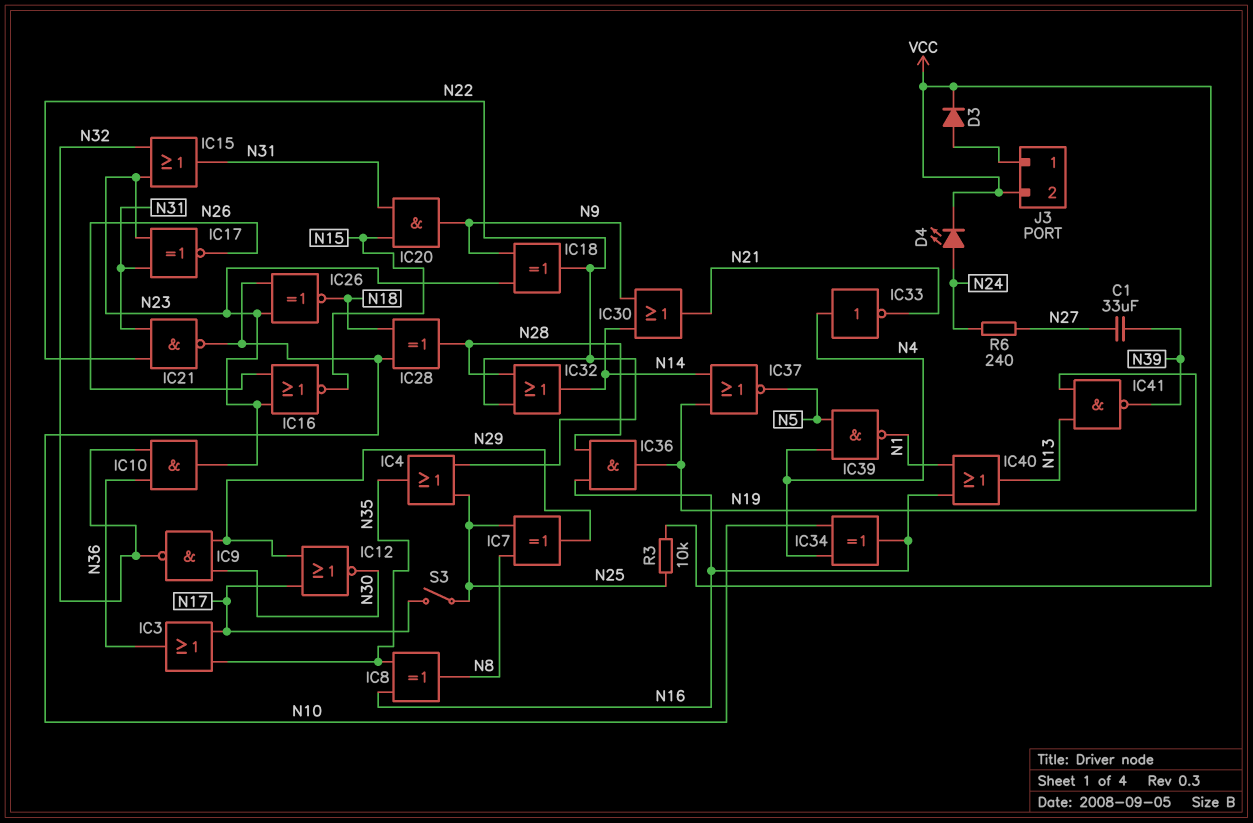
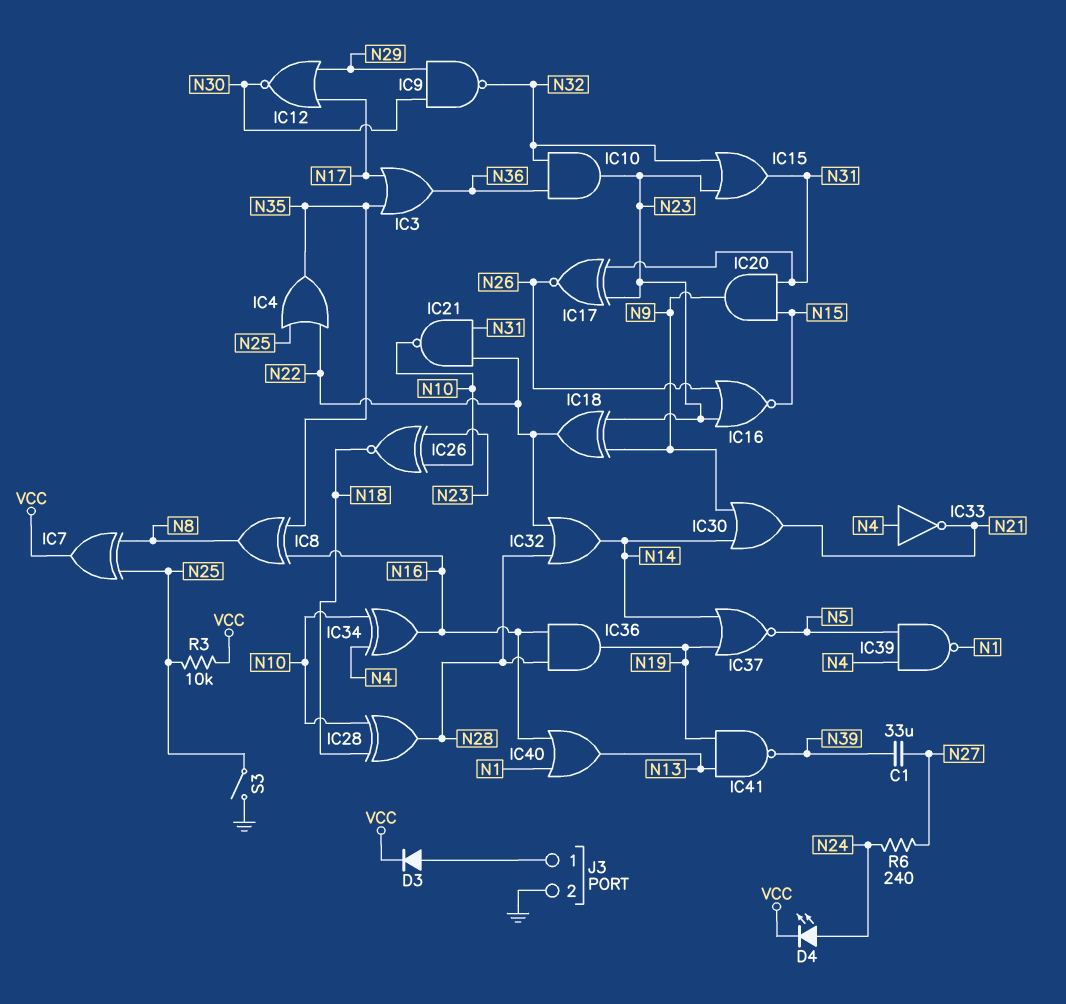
IC7: XOR (in N8, in N25, out N29) -> XOR (in N8, in N25, out VCC)
J3 pin 2: VCC -> GND
S3: switch (N17, N25) -> switch (GND, N25)

